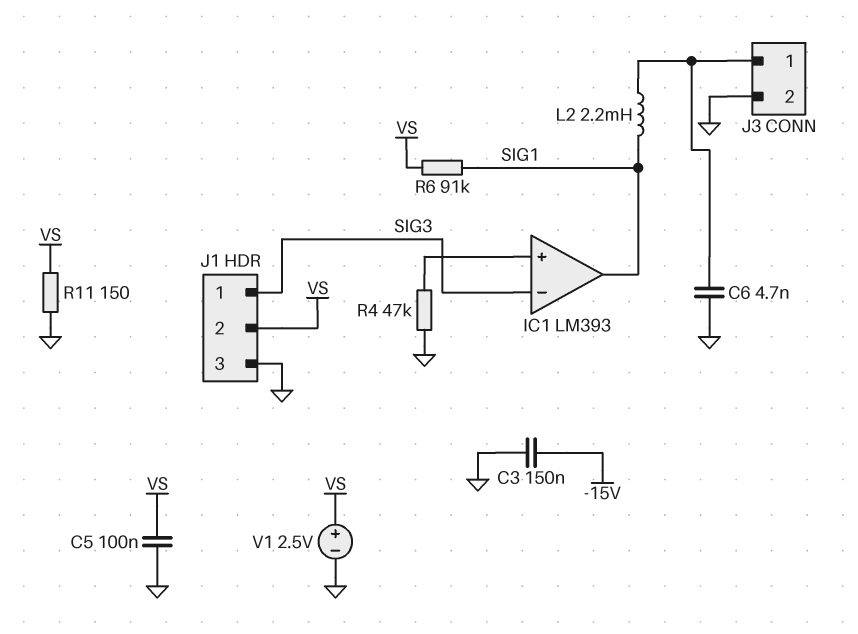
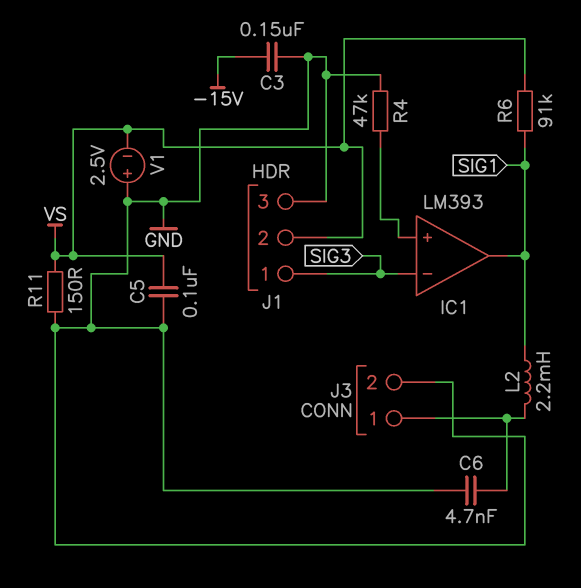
V1: 2.5V (plus VS, minus GND) -> 2.5V (plus GND, minus VS)

